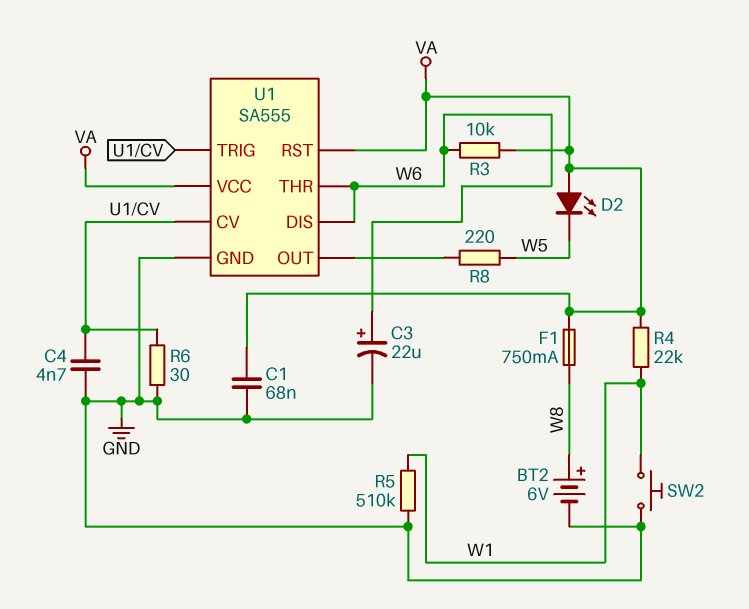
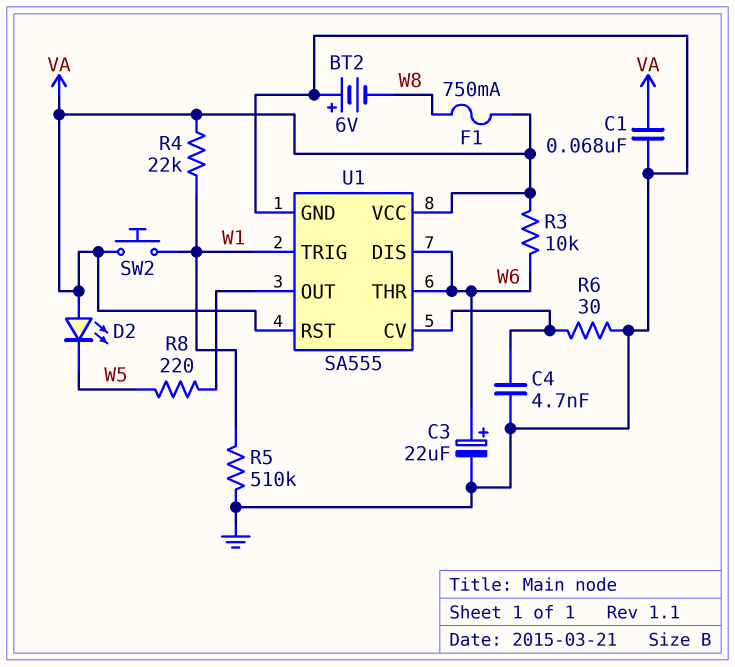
BT2: 6V (plus W8, minus GND) -> 6V (plus GND, minus W8)
SW2: button (GND, W1) -> button (VA, W1)
U1 pin TRIG: U1/CV -> W1

